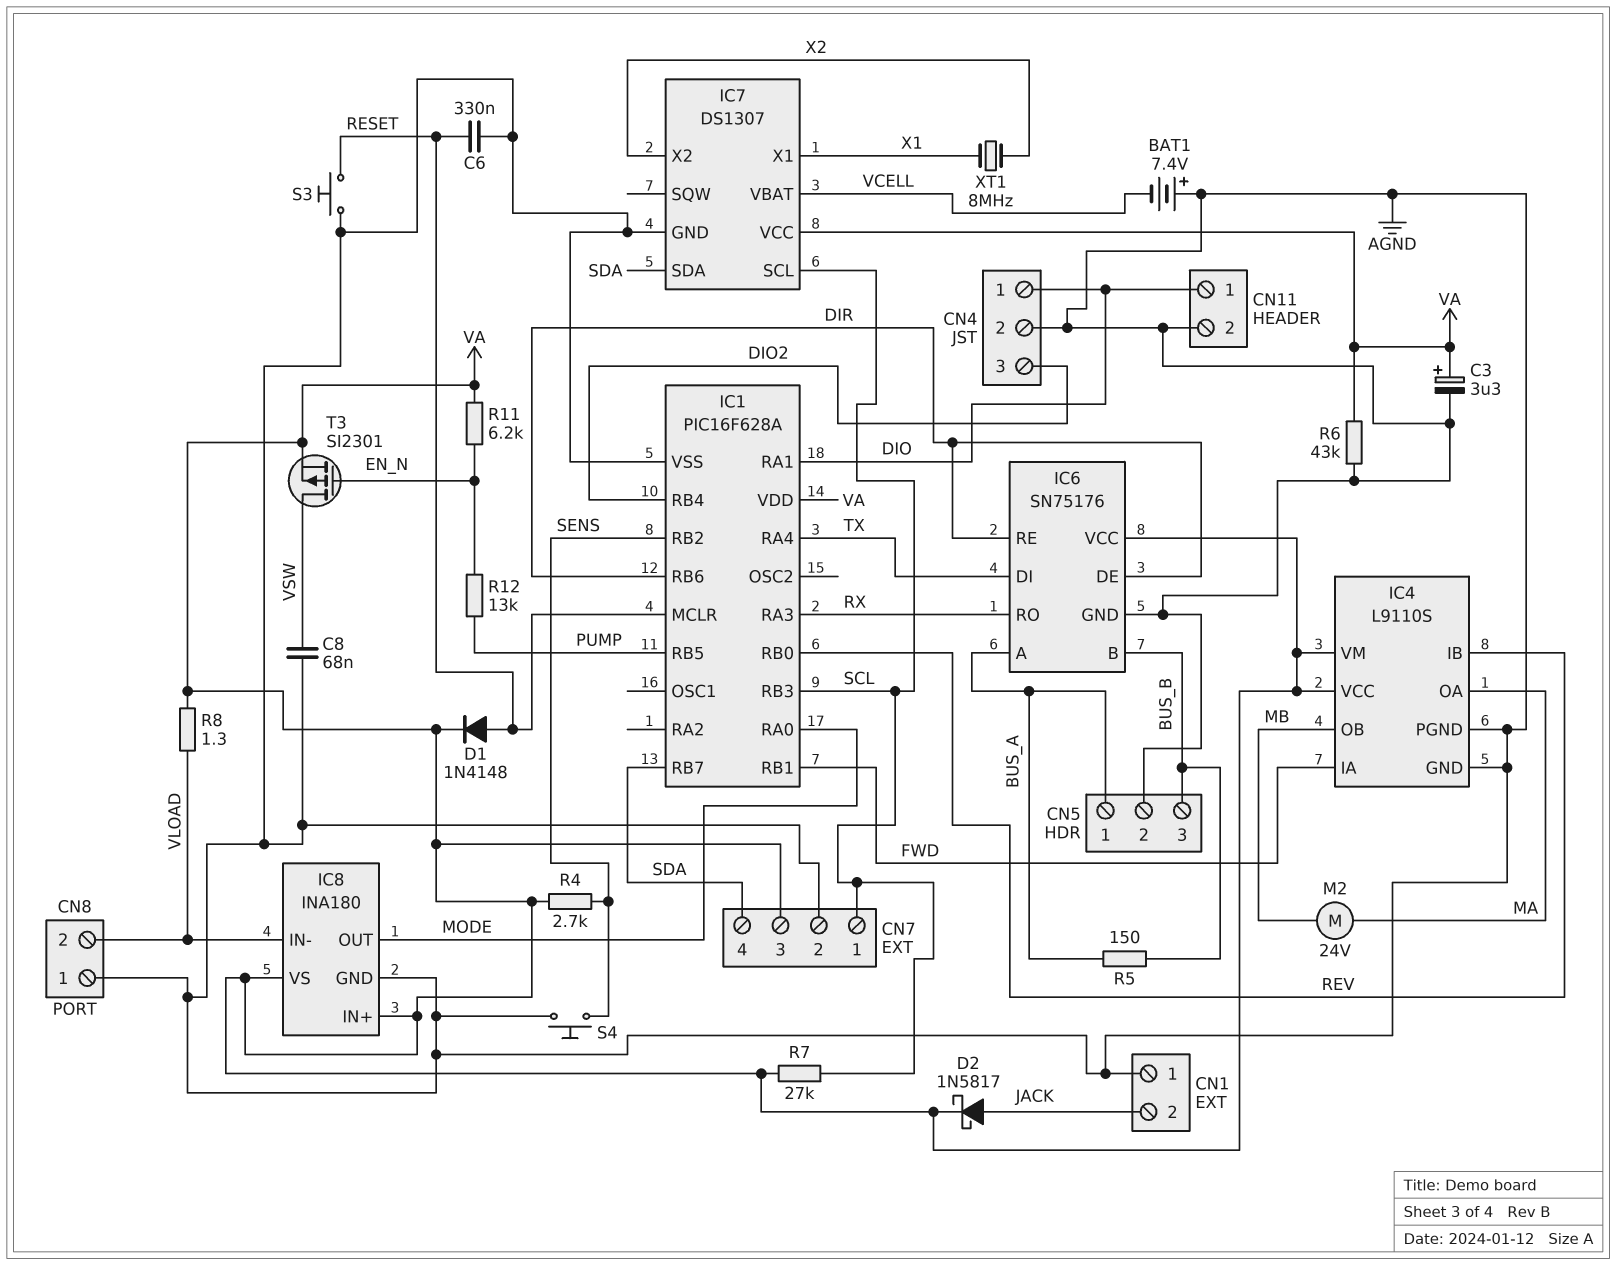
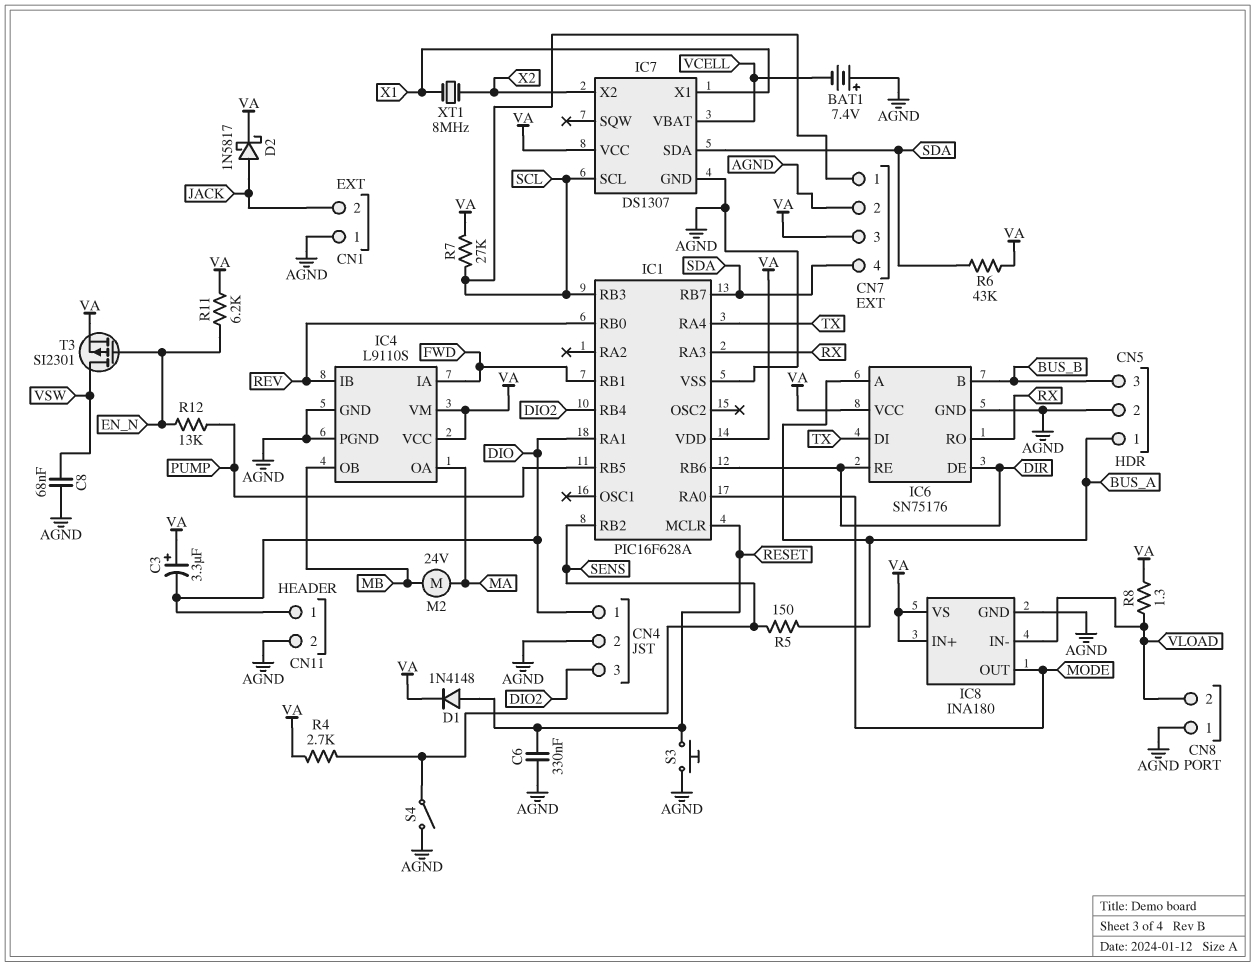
C3: 3.3uF (plus VA, minus AGND) -> 3.3uF (plus VA, minus DIO)
R5: 150 (BUS_A, BUS_B) -> 150 (BUS_A, SENS)
R6: 43k (AGND, VA) -> 43k (SDA, VA)
S4: button (AGND, SENS) -> switch (AGND, SENS)

